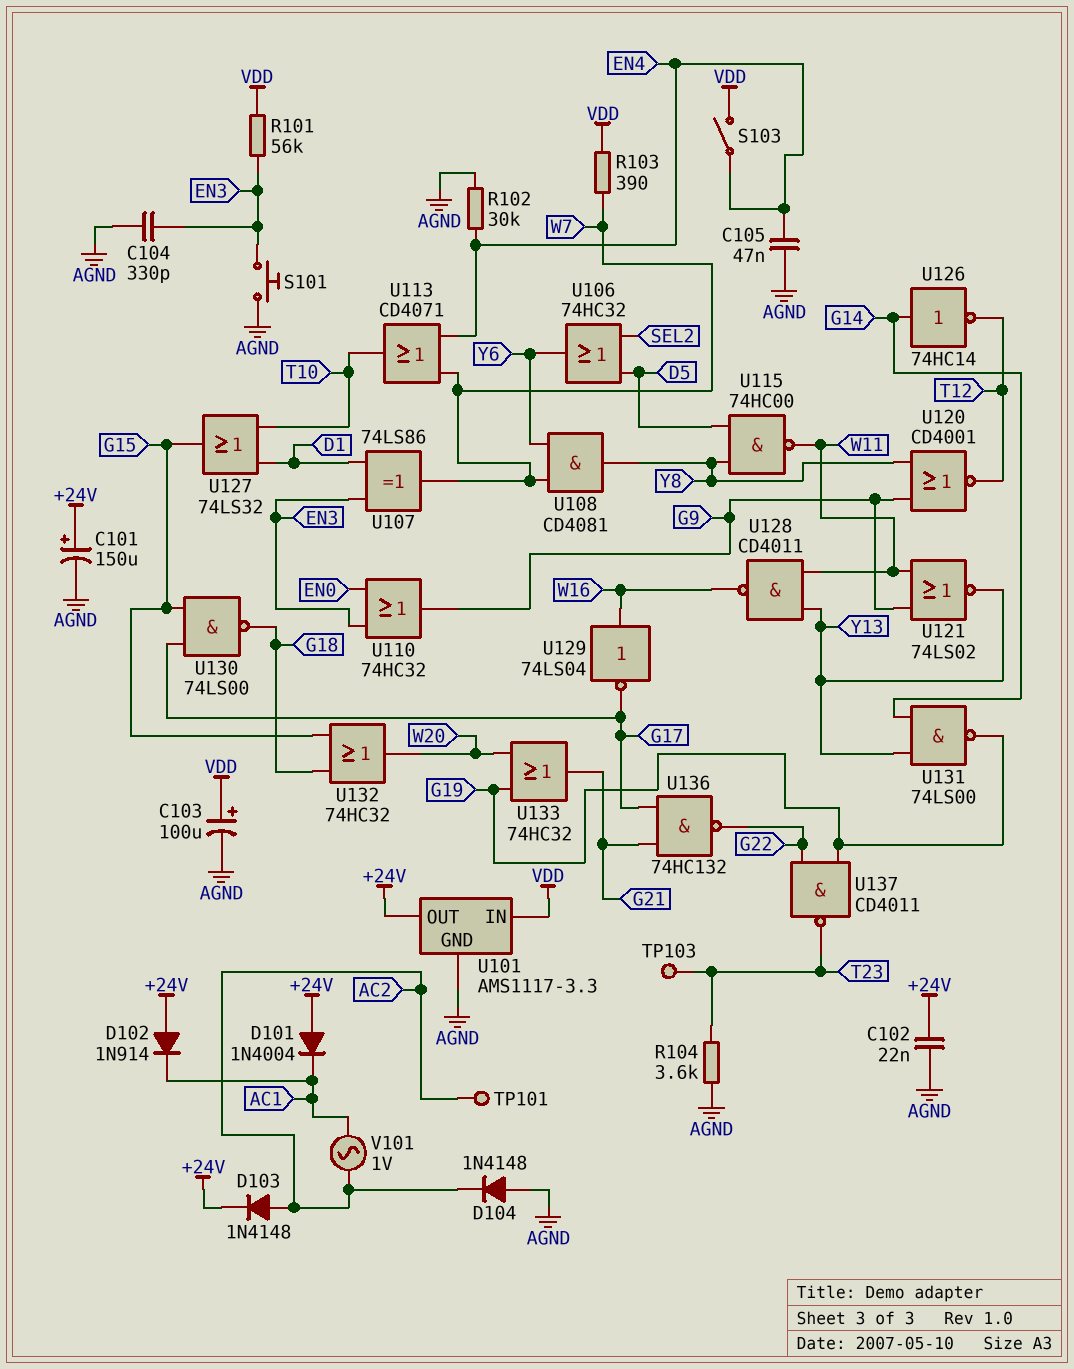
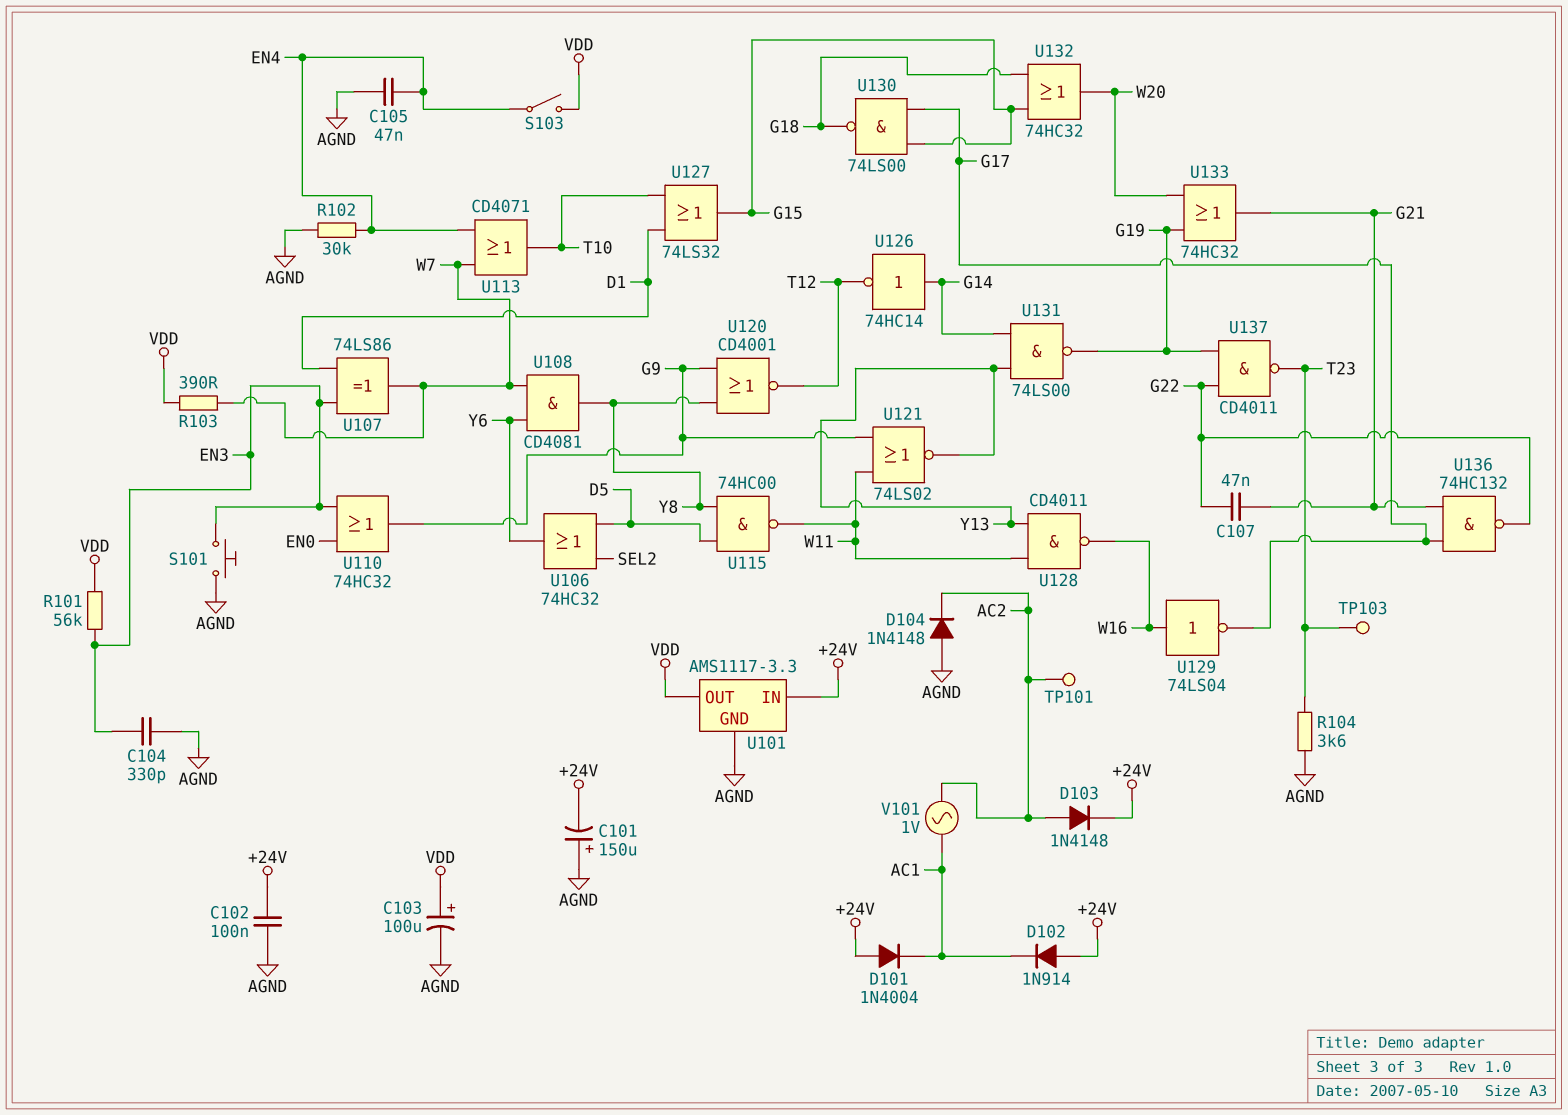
C101: 150uF (plus +24V, minus AGND) -> 150uF (plus AGND, minus +24V)
C102: 22nF (+24V, AGND) -> 100nF (+24V, AGND)
C107: none -> 47nF (G21, G22)
U101 pin IN: VDD -> +24V
U101 pin OUT: +24V -> VDD

